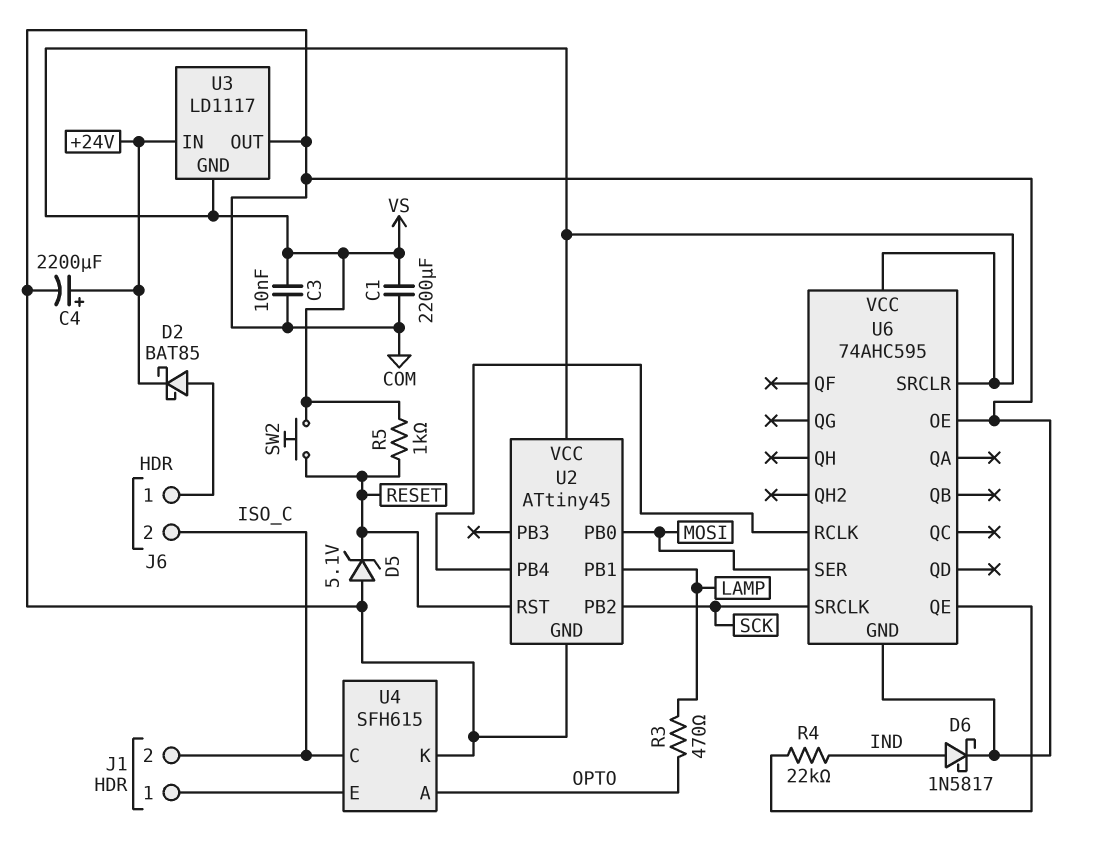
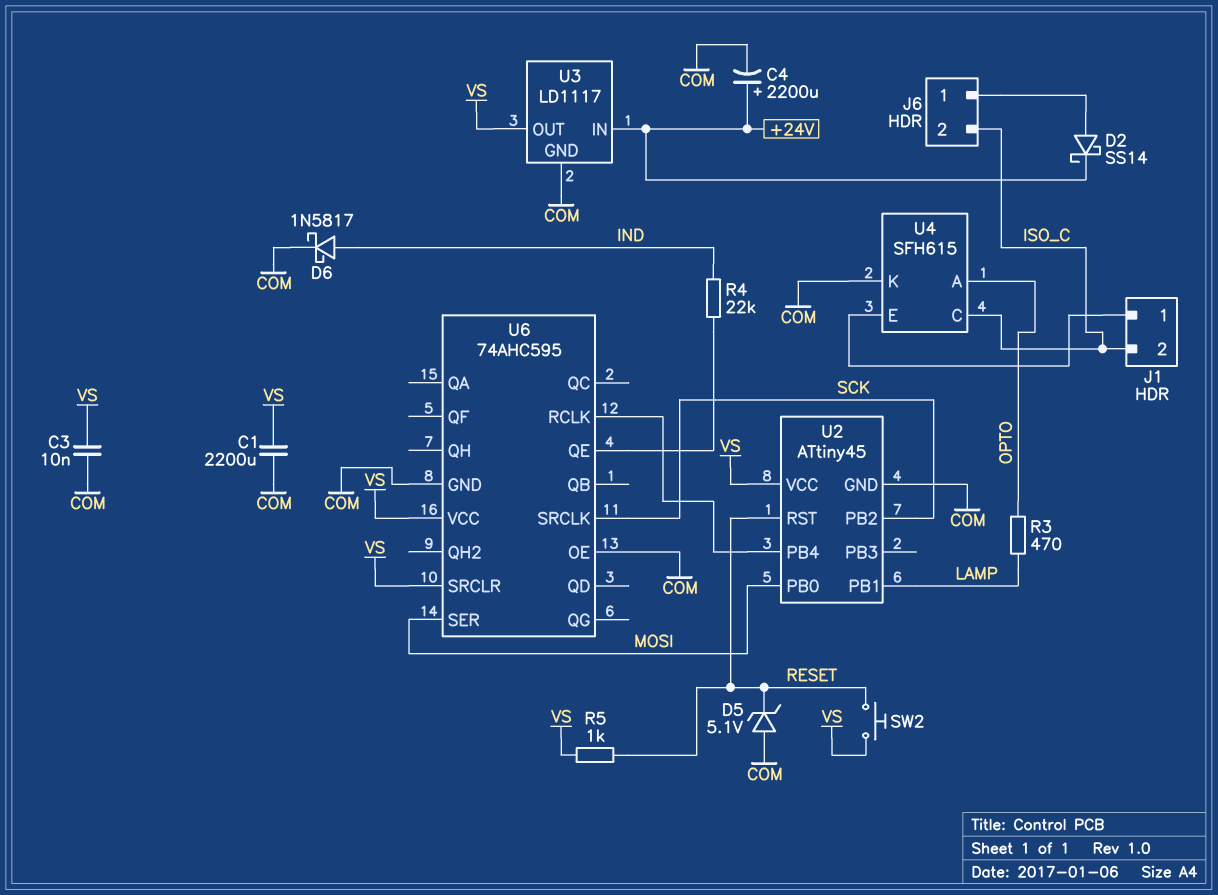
D2: schottky BAT85 (A J6/1, K +24V) -> schottky SS14 (A J6/1, K +24V)
U3 pin GND: VS -> COM
U3 pin OUT: COM -> VS

